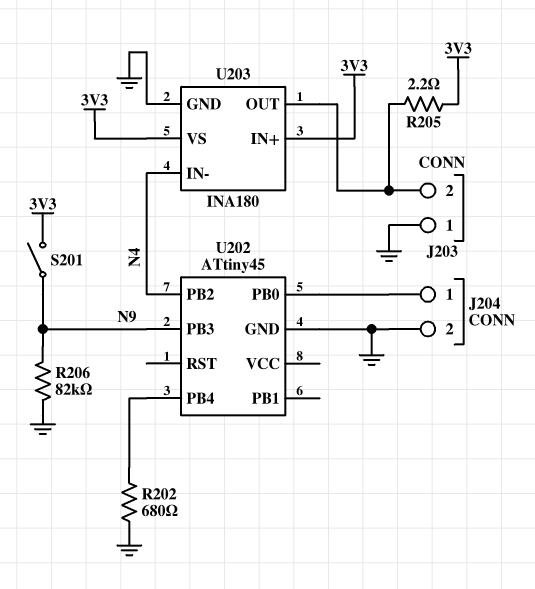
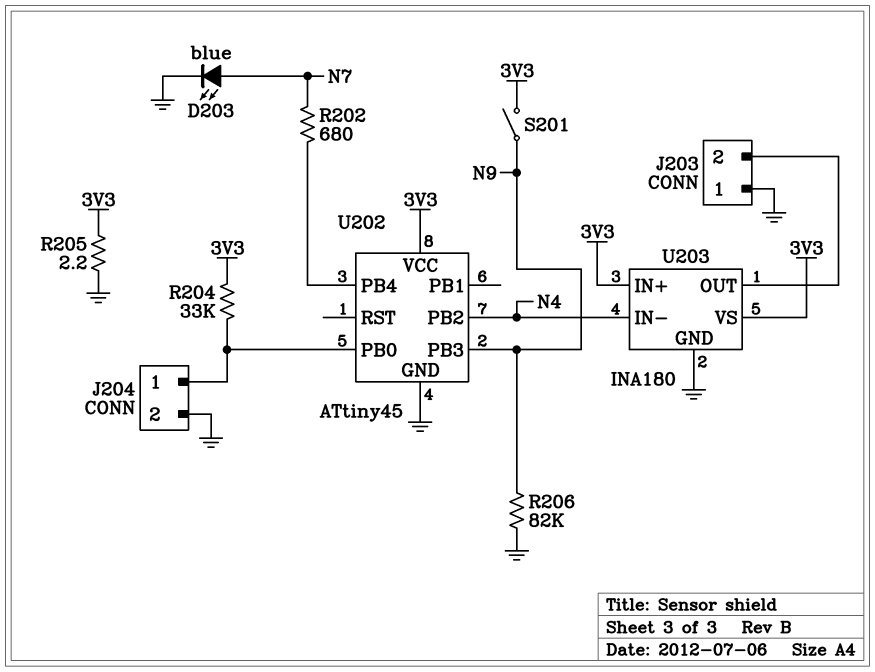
D203: none -> LED blue (A N7, K GND)
R202: 680 (GND, U202/PB4) -> 680 (N7, U202/PB4)
R204: none -> 33k (3V3, J204/1)
R205: 2.2 (3V3, J203/2) -> 2.2 (3V3, GND)
U202 pin VCC: none -> 3V3

